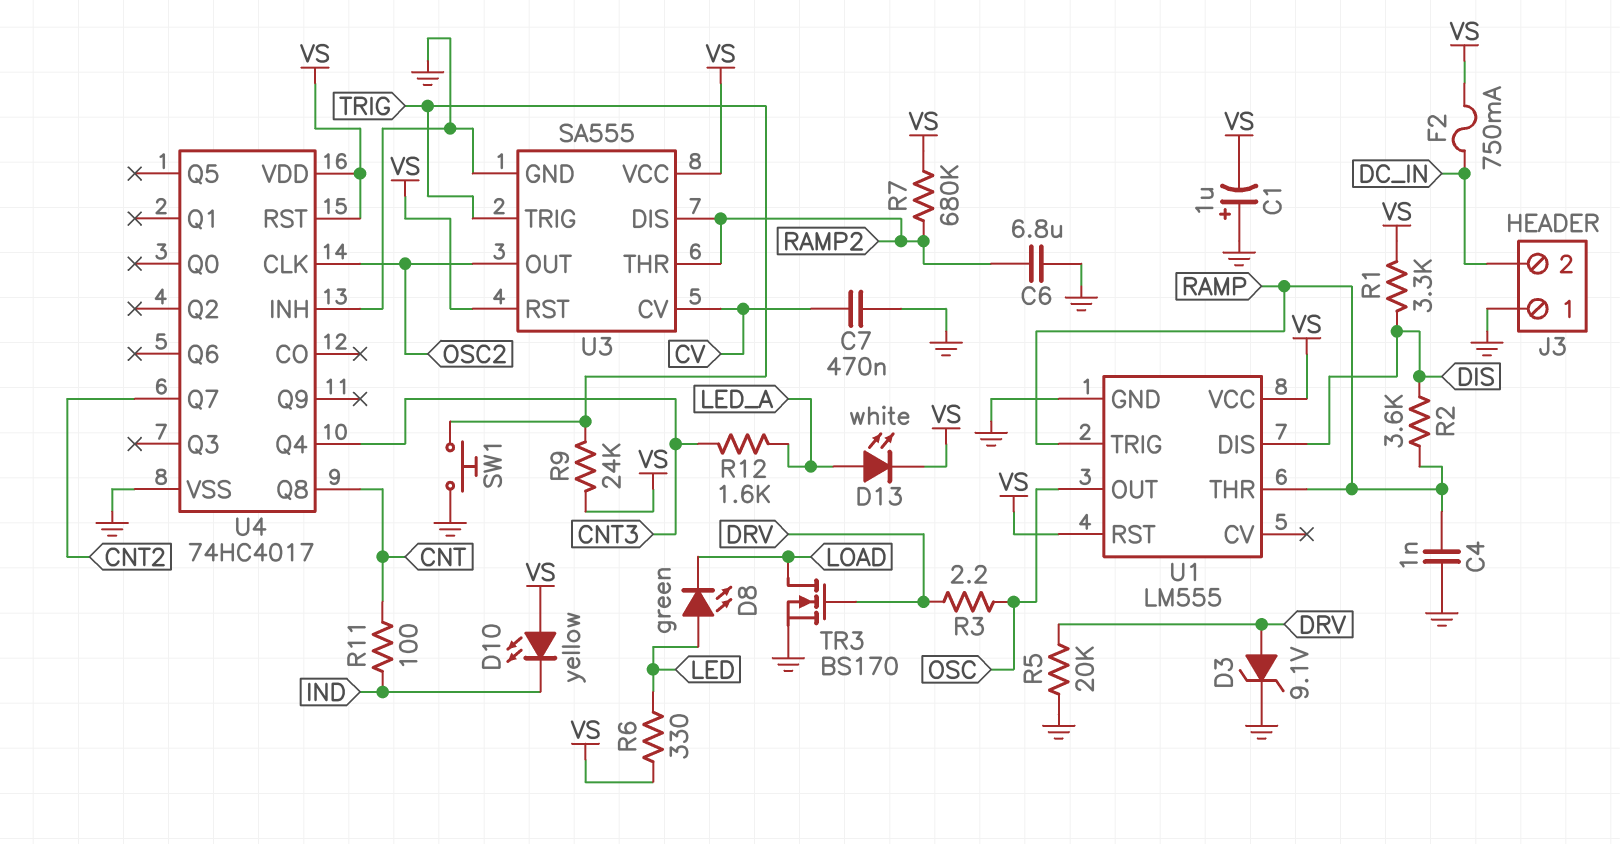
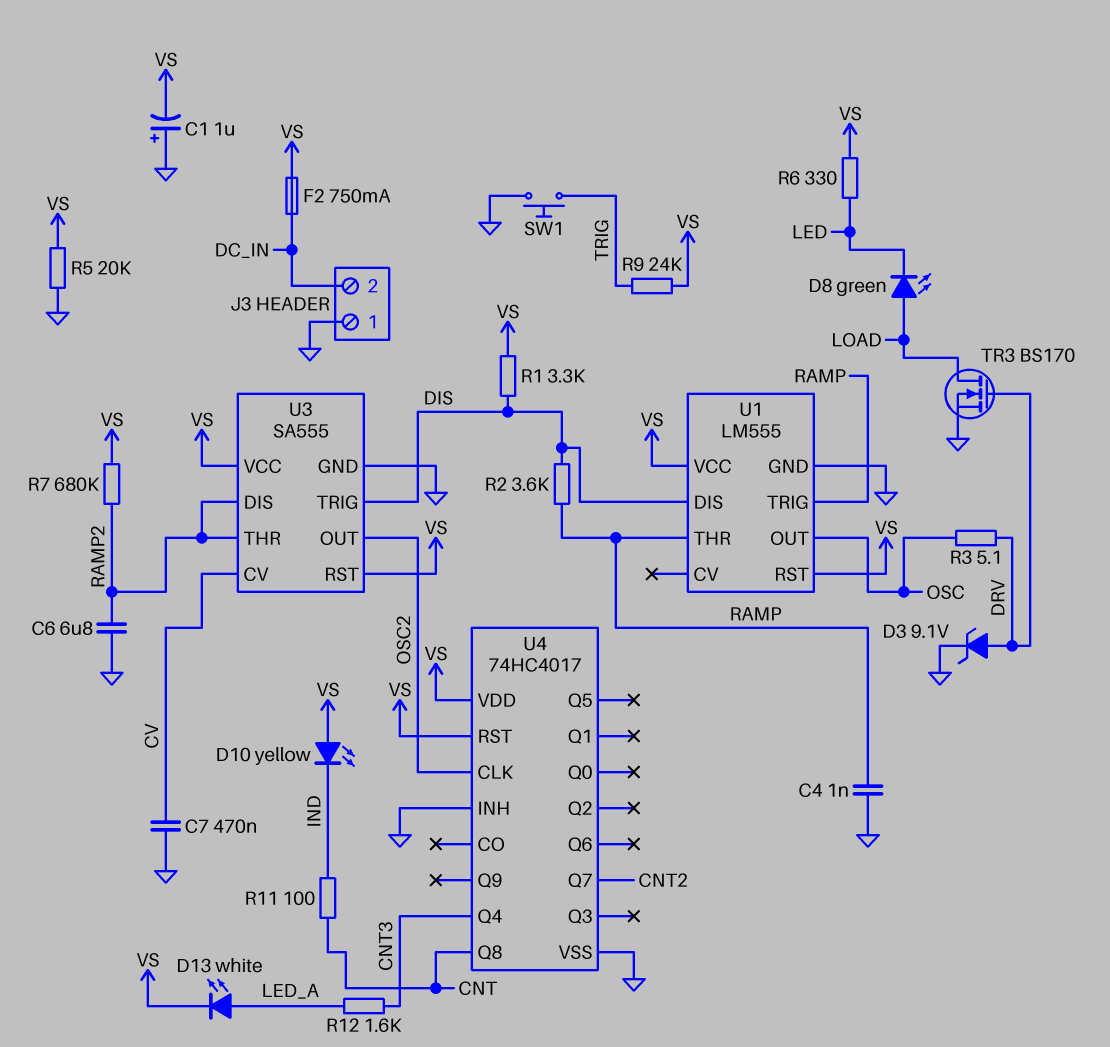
D8: LED green (A LED, K LOAD) -> LED green (A LOAD, K LED)
R3: 2.2 (DRV, OSC) -> 5.1 (DRV, OSC)
R5: 20k (DRV, GND) -> 20k (GND, VS)
U3 pin TRIG: TRIG -> DIS

